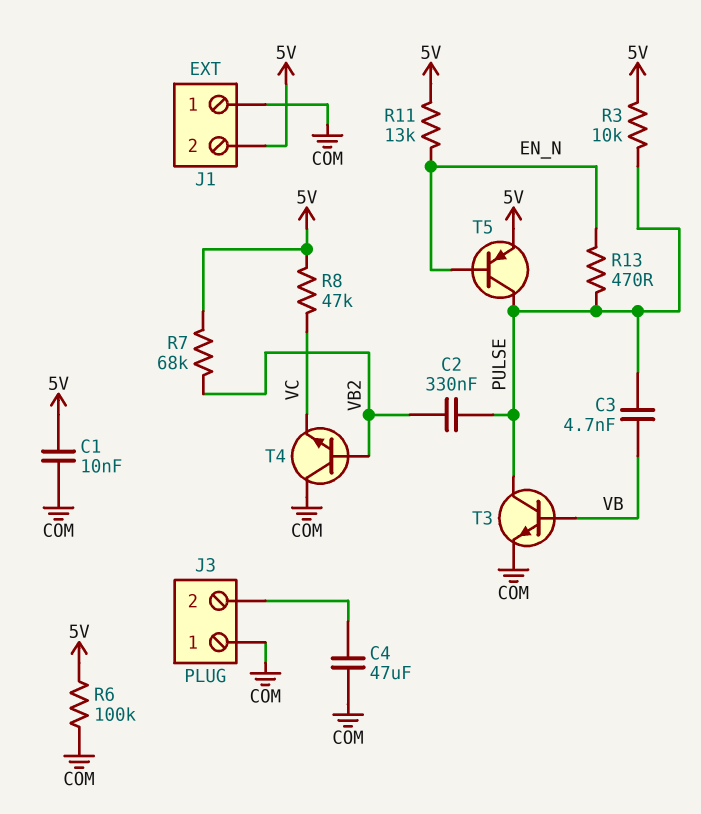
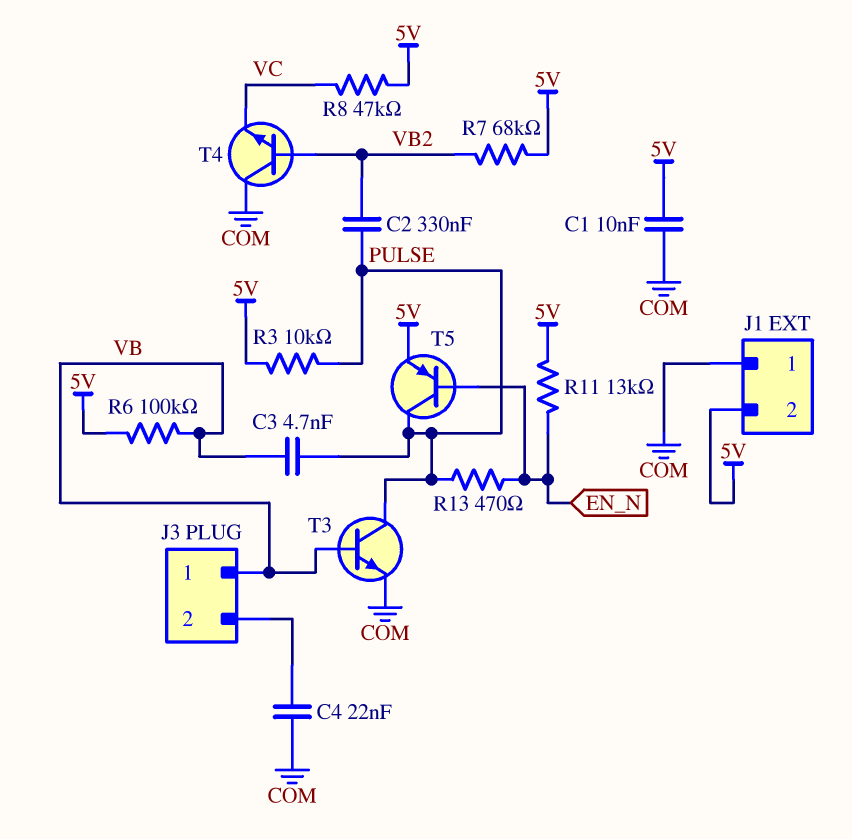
C4: 47uF (COM, J3/2) -> 22nF (COM, J3/2)
J3 pin 1: COM -> VB
R6: 100k (5V, COM) -> 100k (5V, VB)

